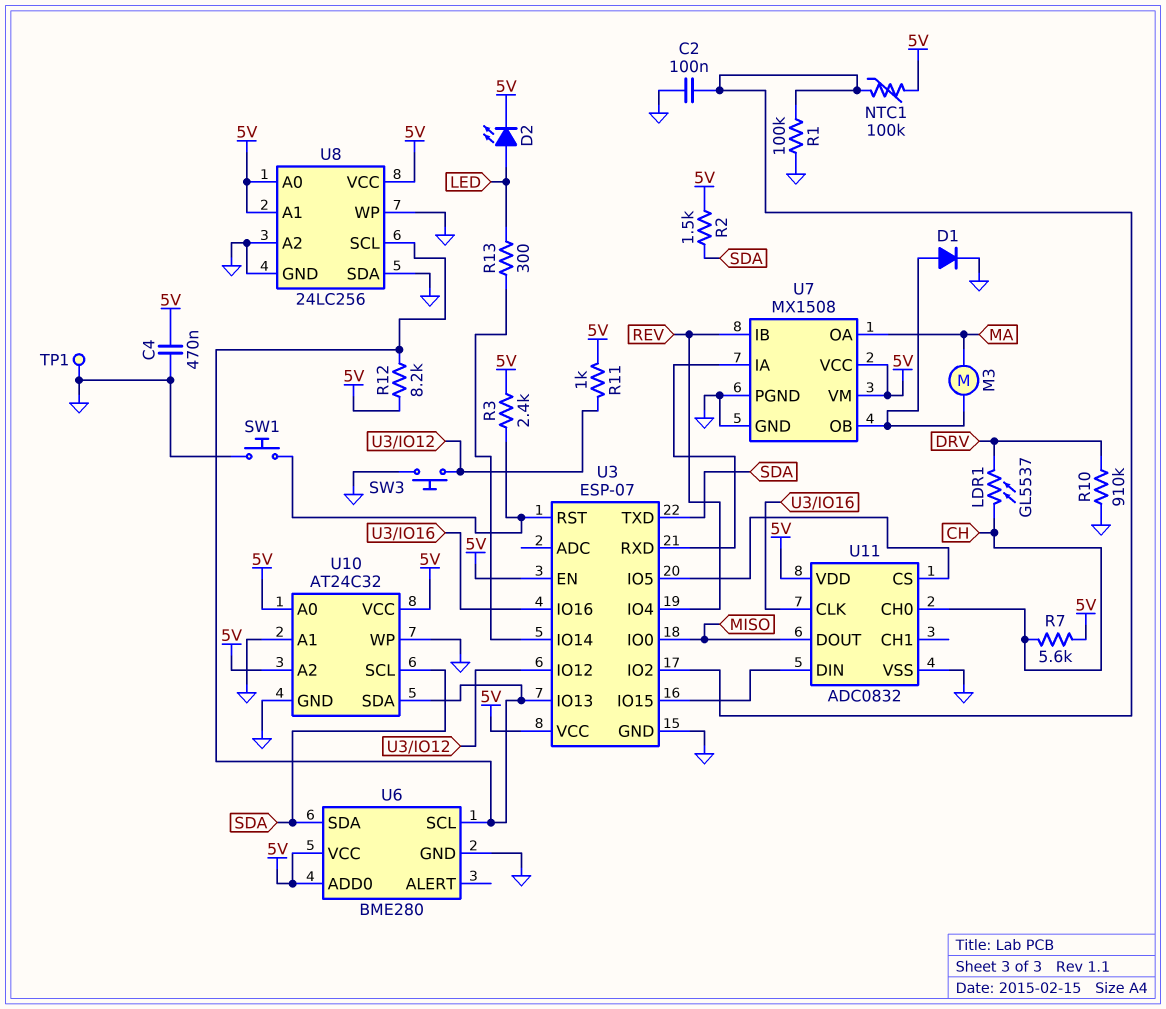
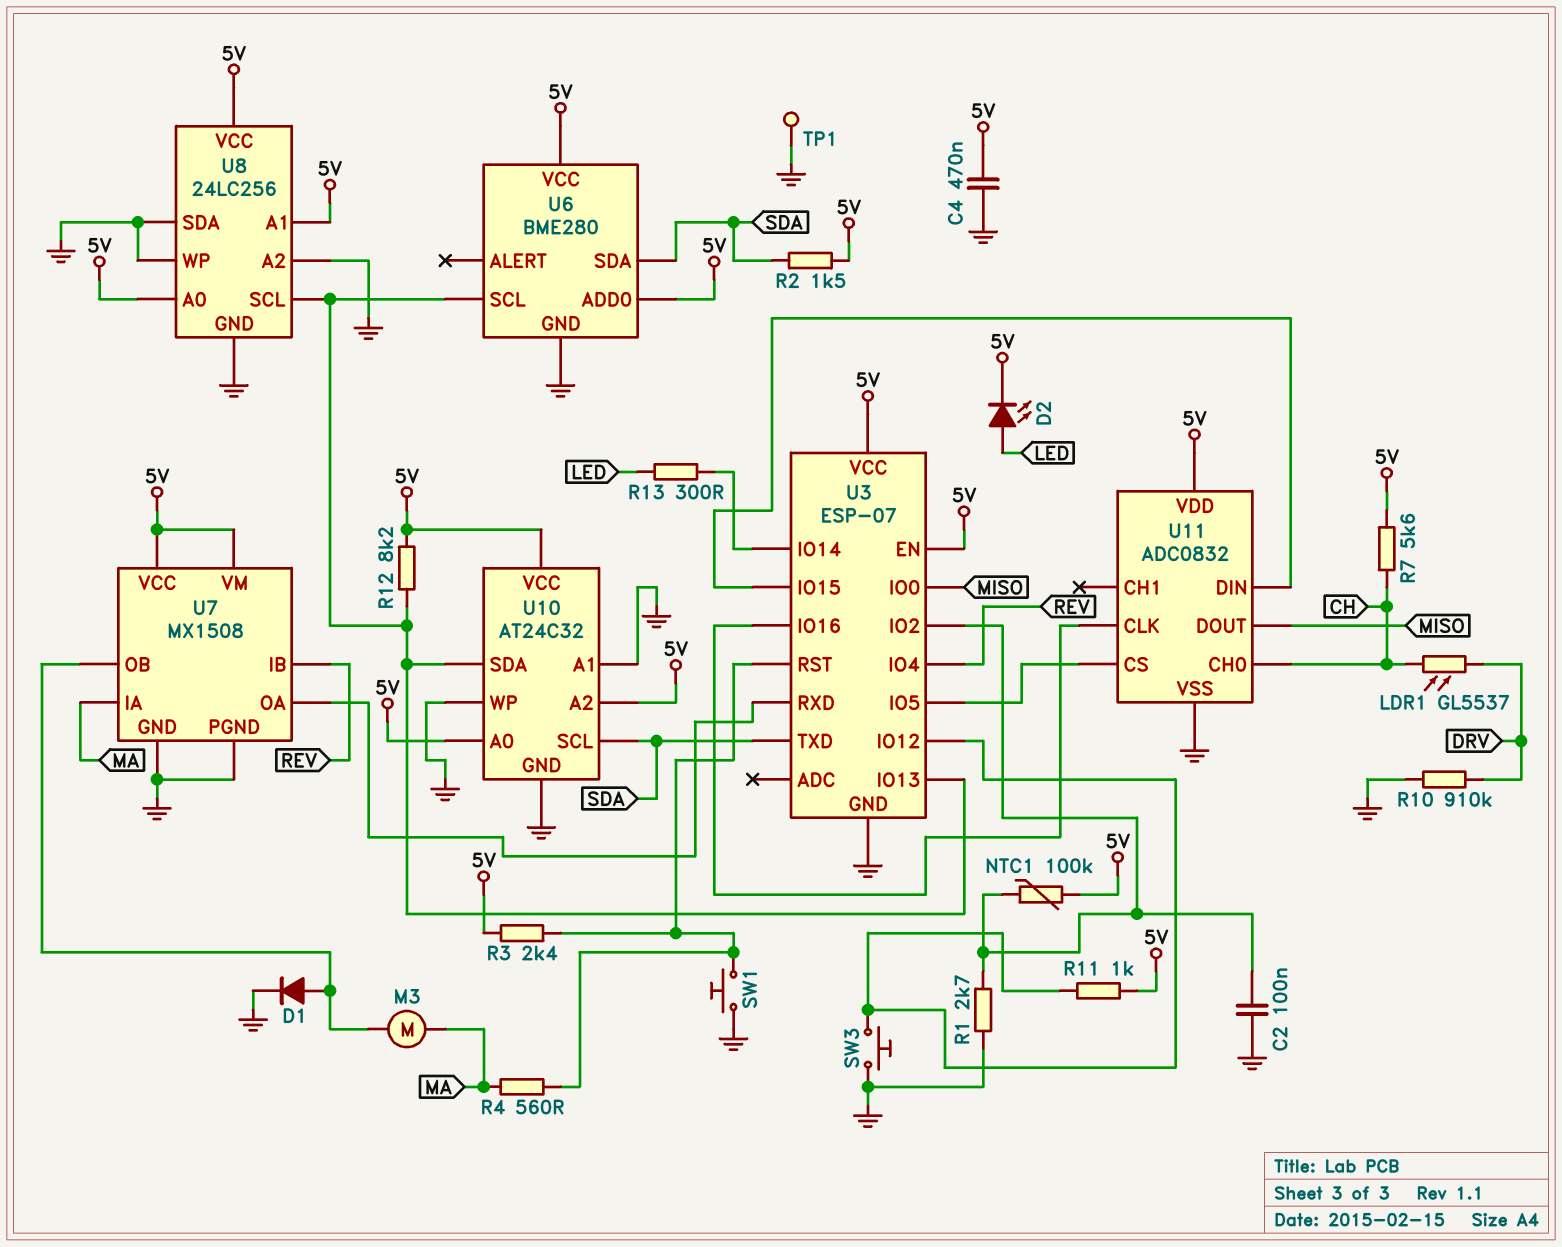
R1: 100k (GND, U3/IO2) -> 2.7k (GND, U3/IO2)
R4: none -> 560 (MA, U3/RST)
U7 pin IA: U3/RXD -> MA
U7 pin OA: MA -> U3/RXD

